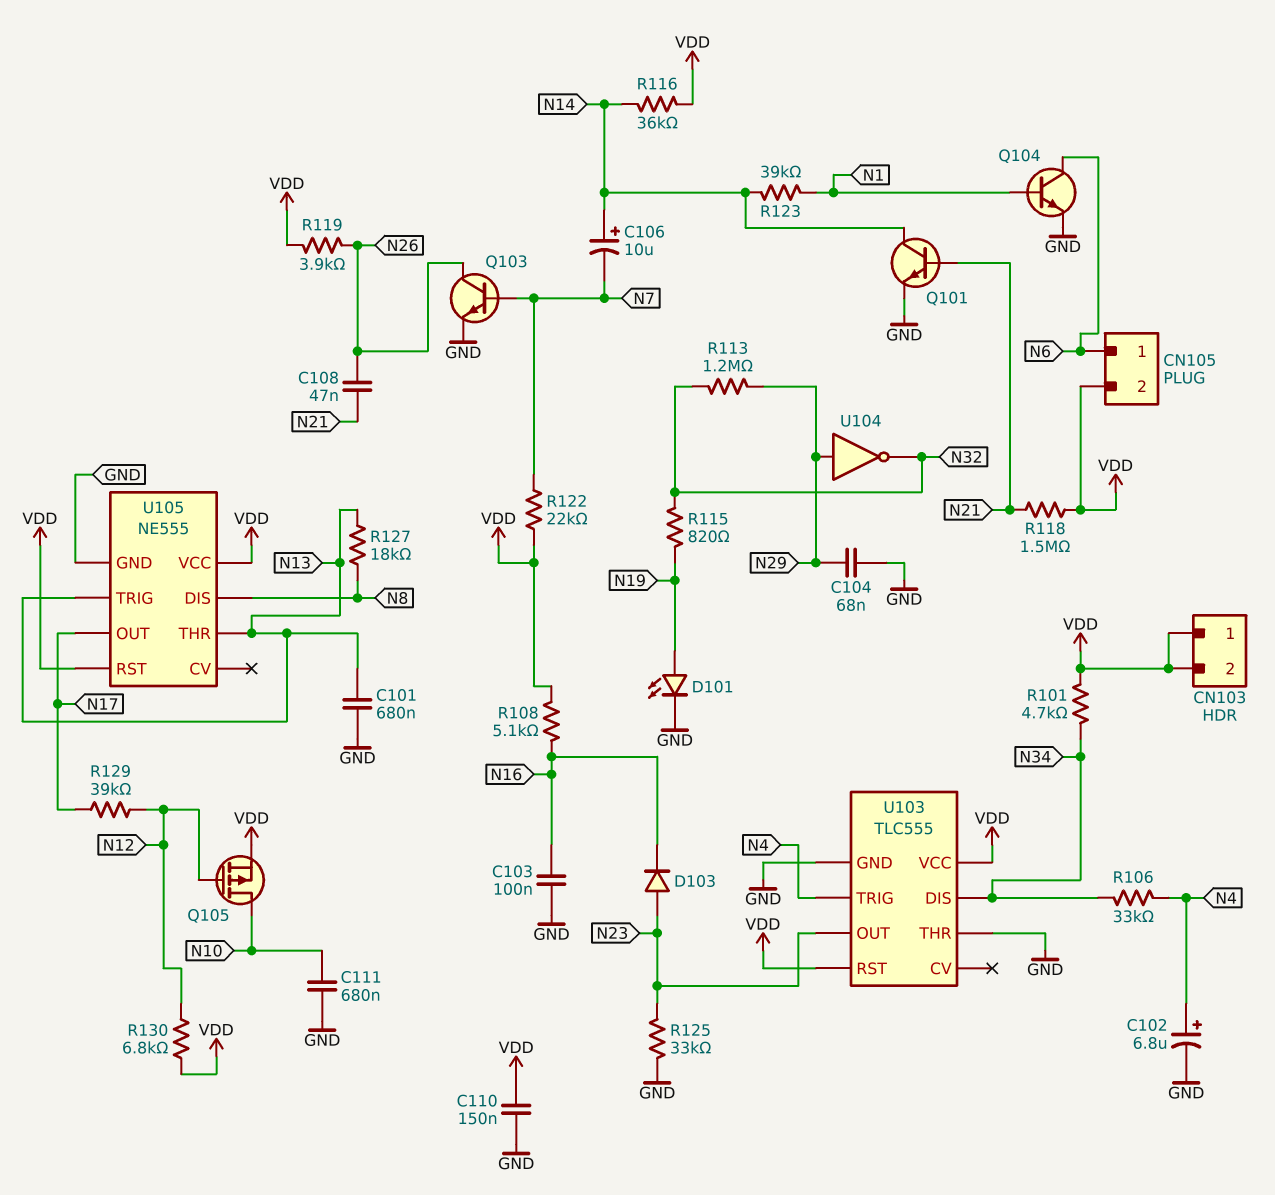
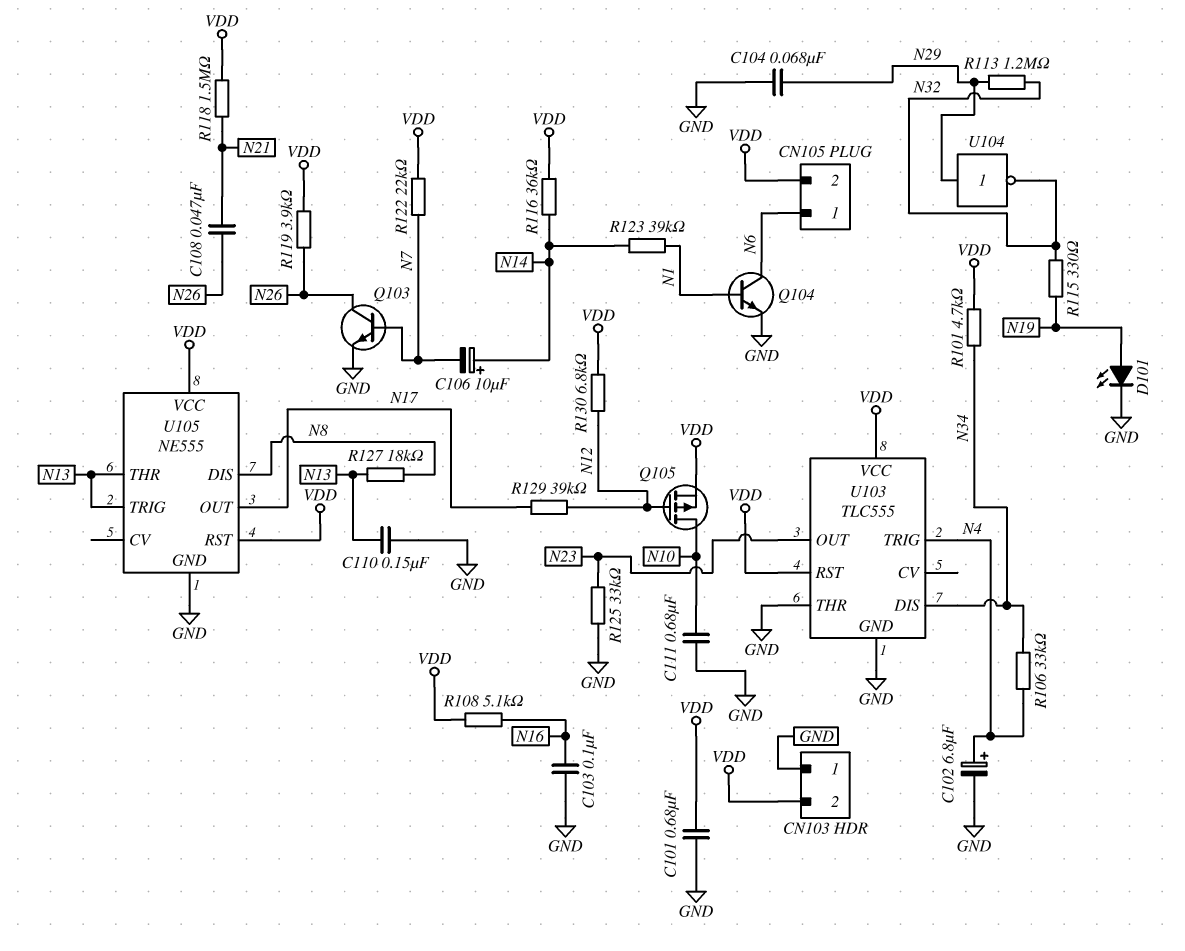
C101: 680nF (GND, N13) -> 680nF (GND, VDD)
C110: 150nF (GND, VDD) -> 150nF (GND, N13)
CN103 pin 1: VDD -> GND
D103: diode (A N23, K N16) -> none
Q101: NPN (B N21, C N14, E GND) -> none
R115: 820 (N19, N32) -> 330 (N19, N32)

